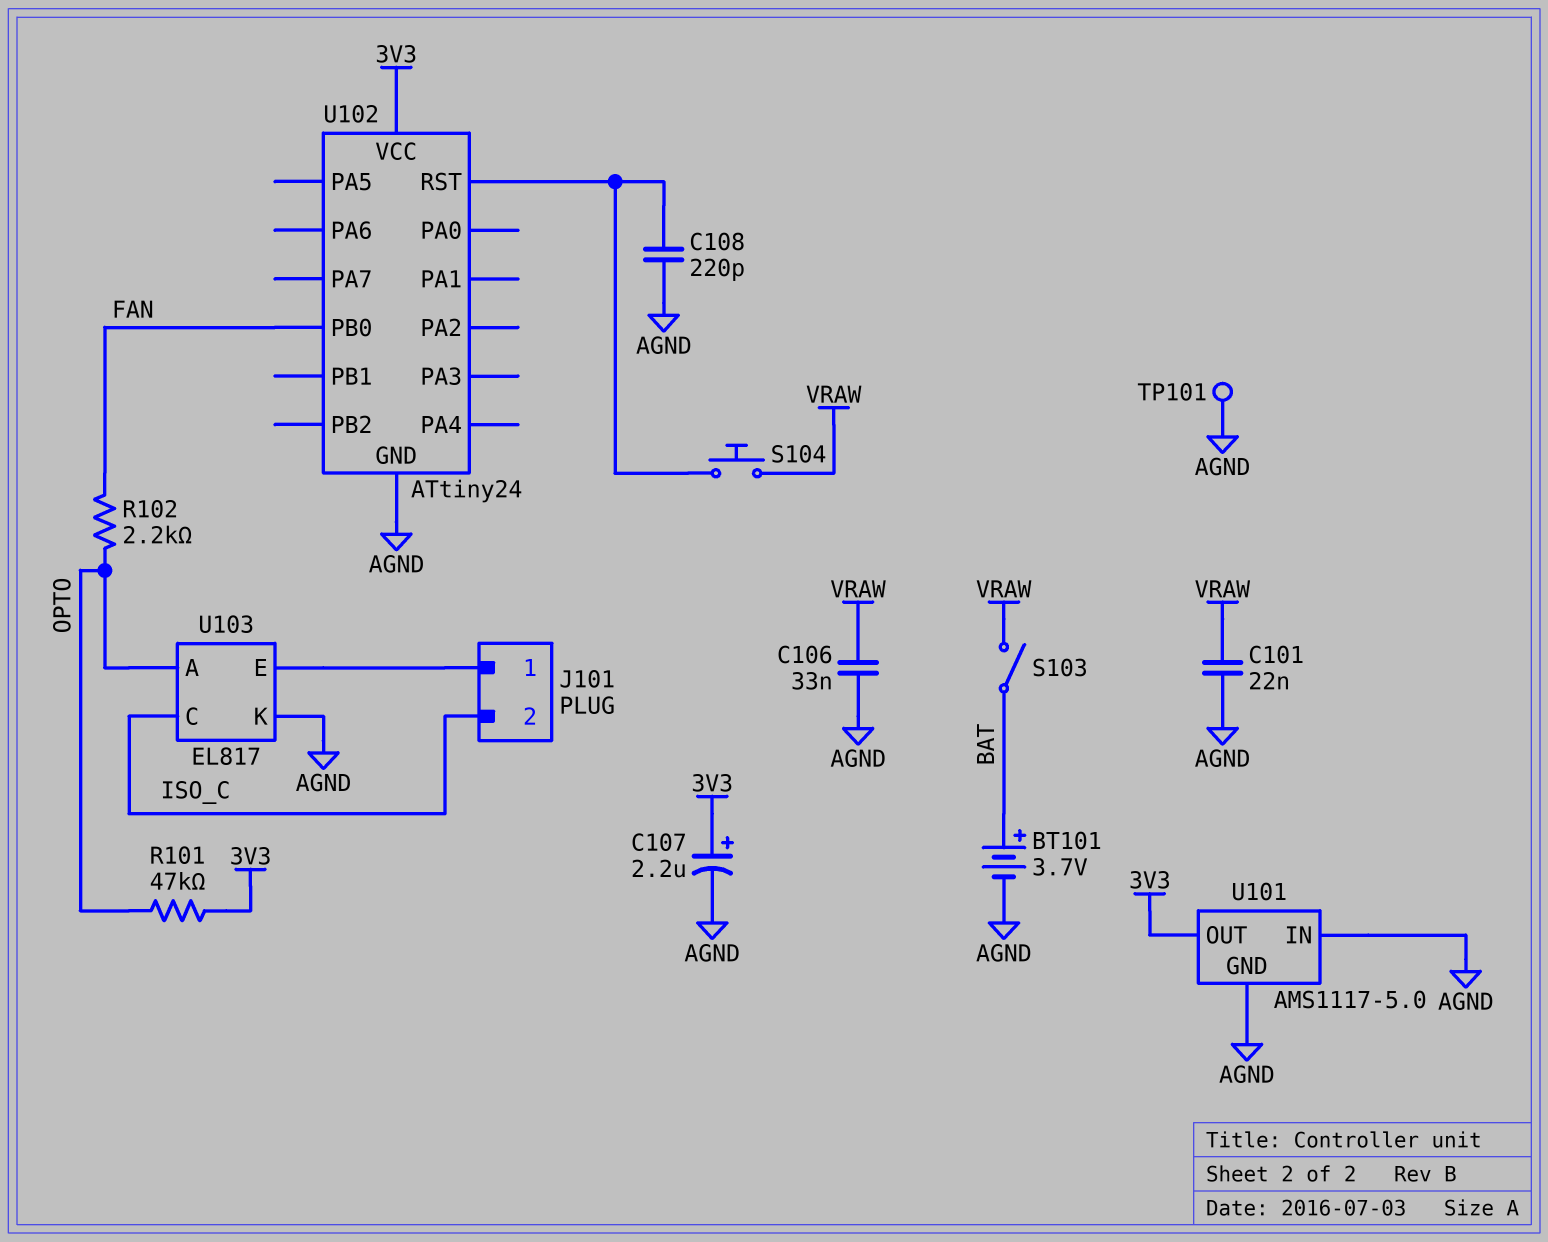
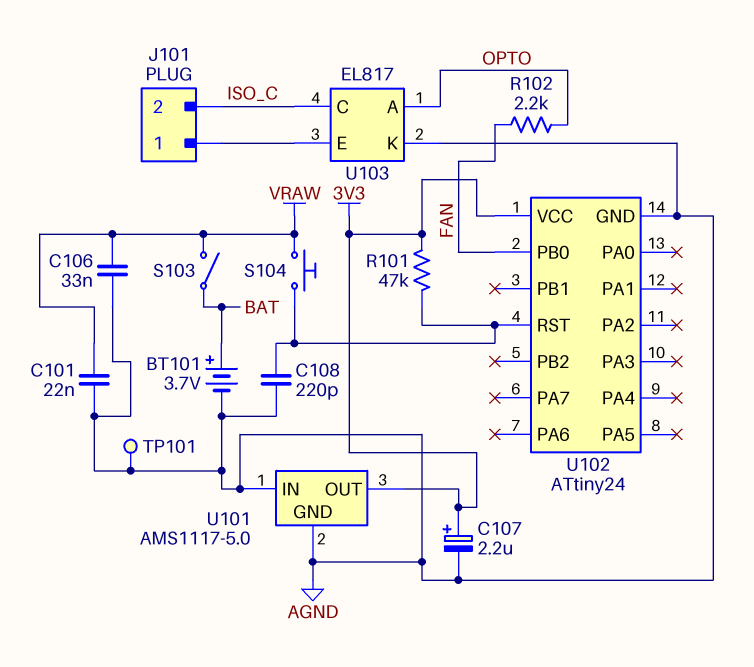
R101: 47k (3V3, OPTO) -> 47k (3V3, U102/RST)

